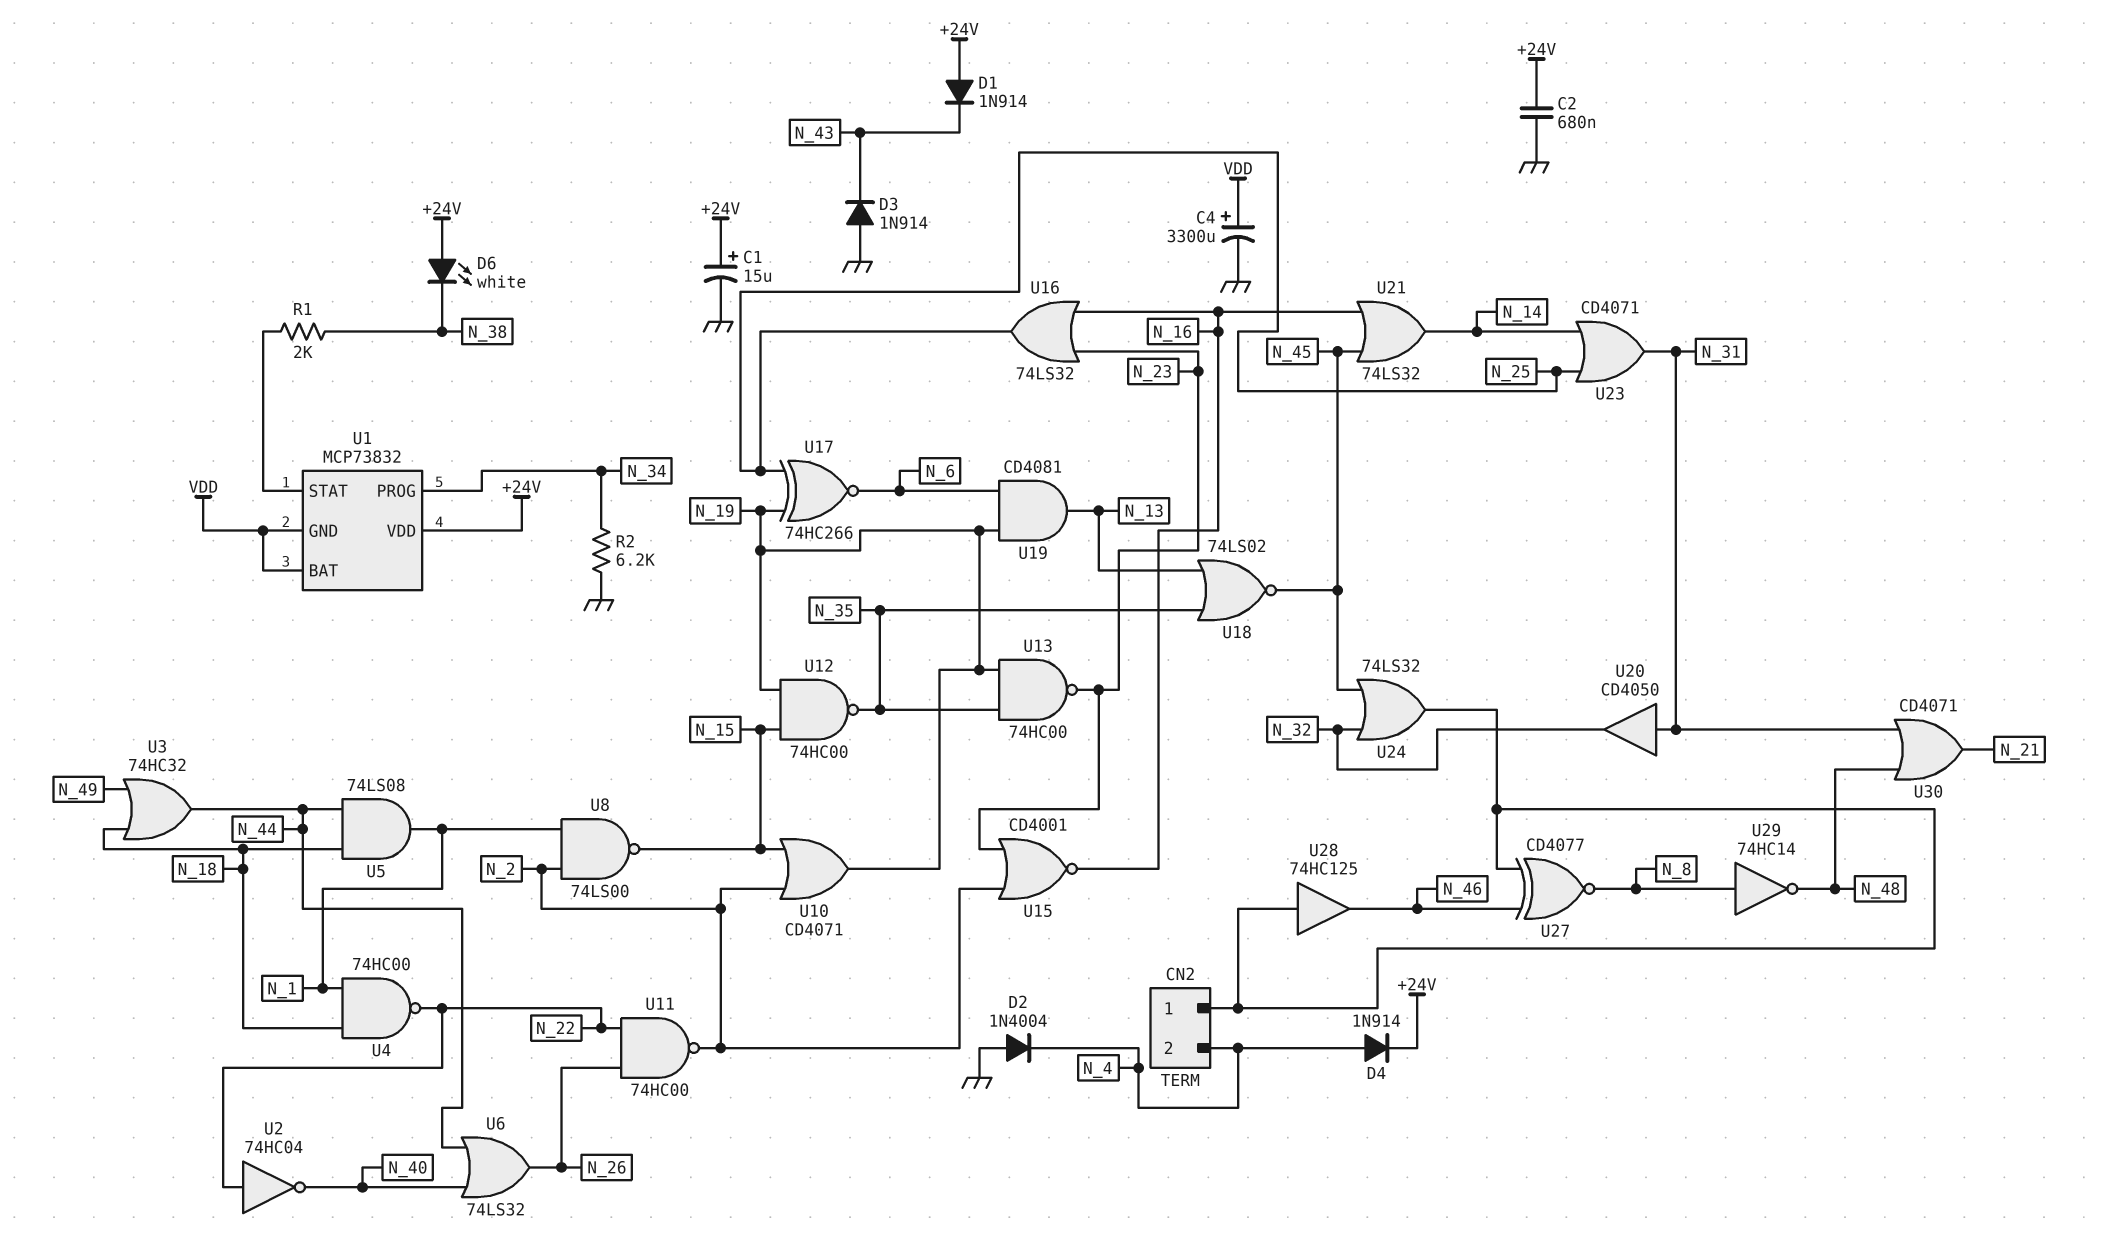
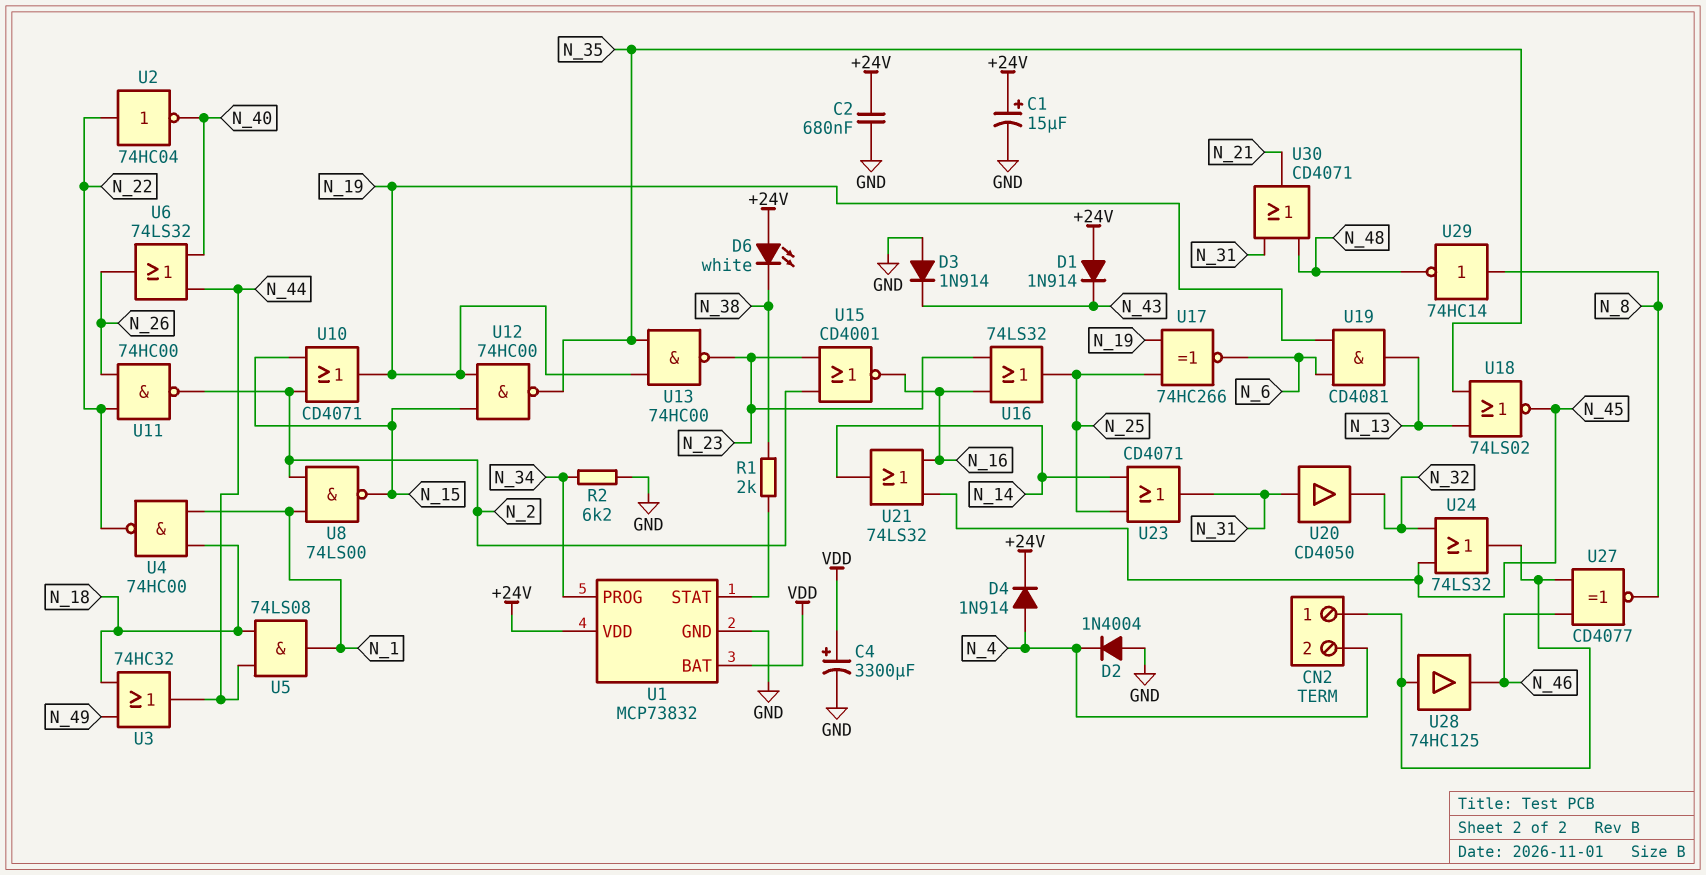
U1 pin GND: VDD -> GND

